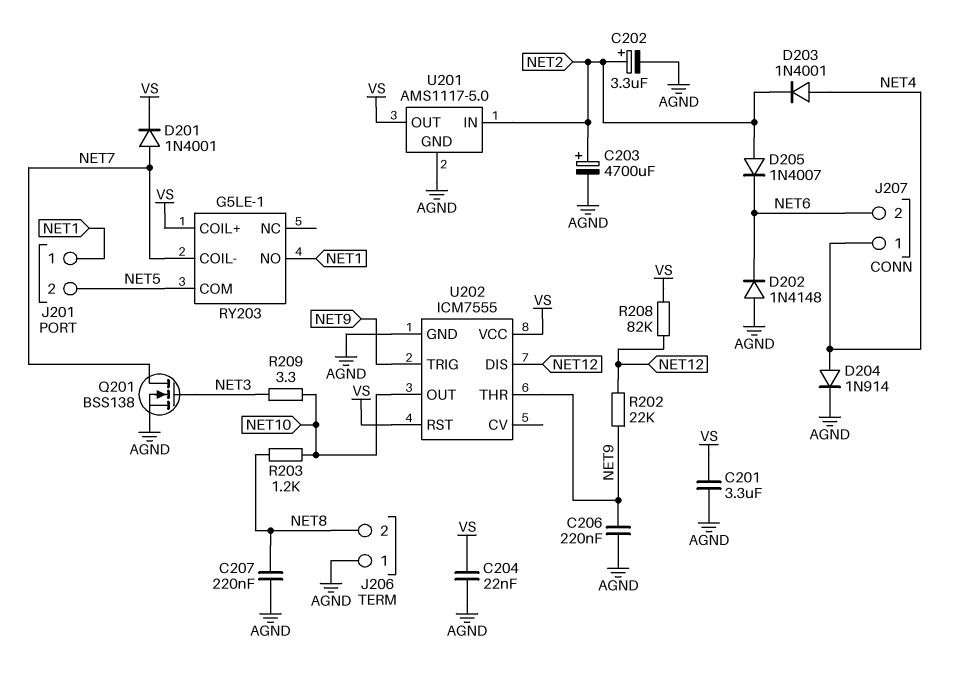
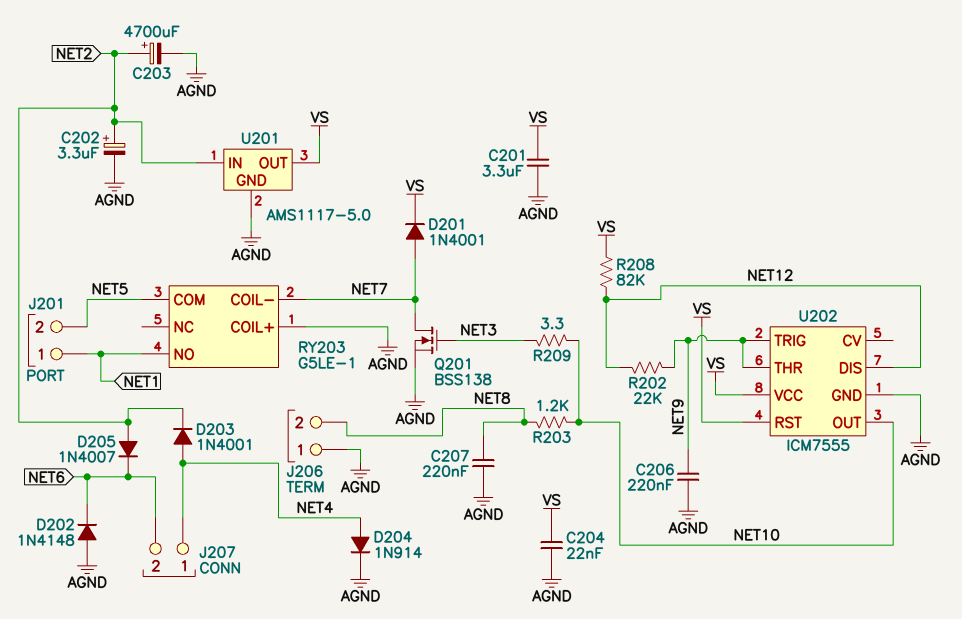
RY203 pin COIL+: VS -> AGND

